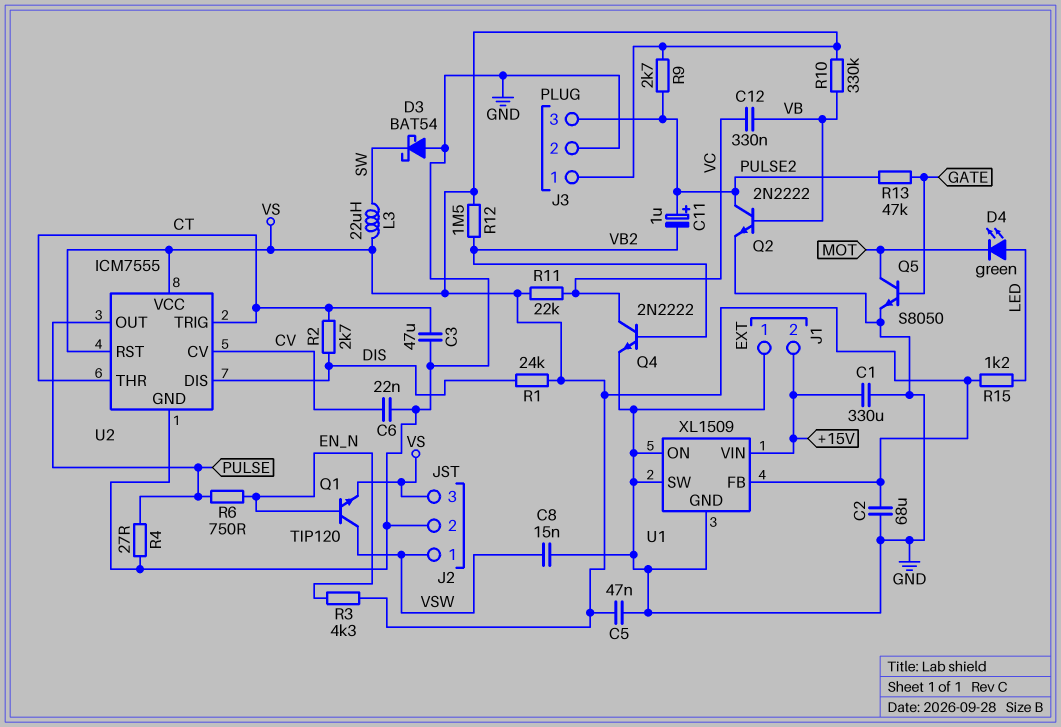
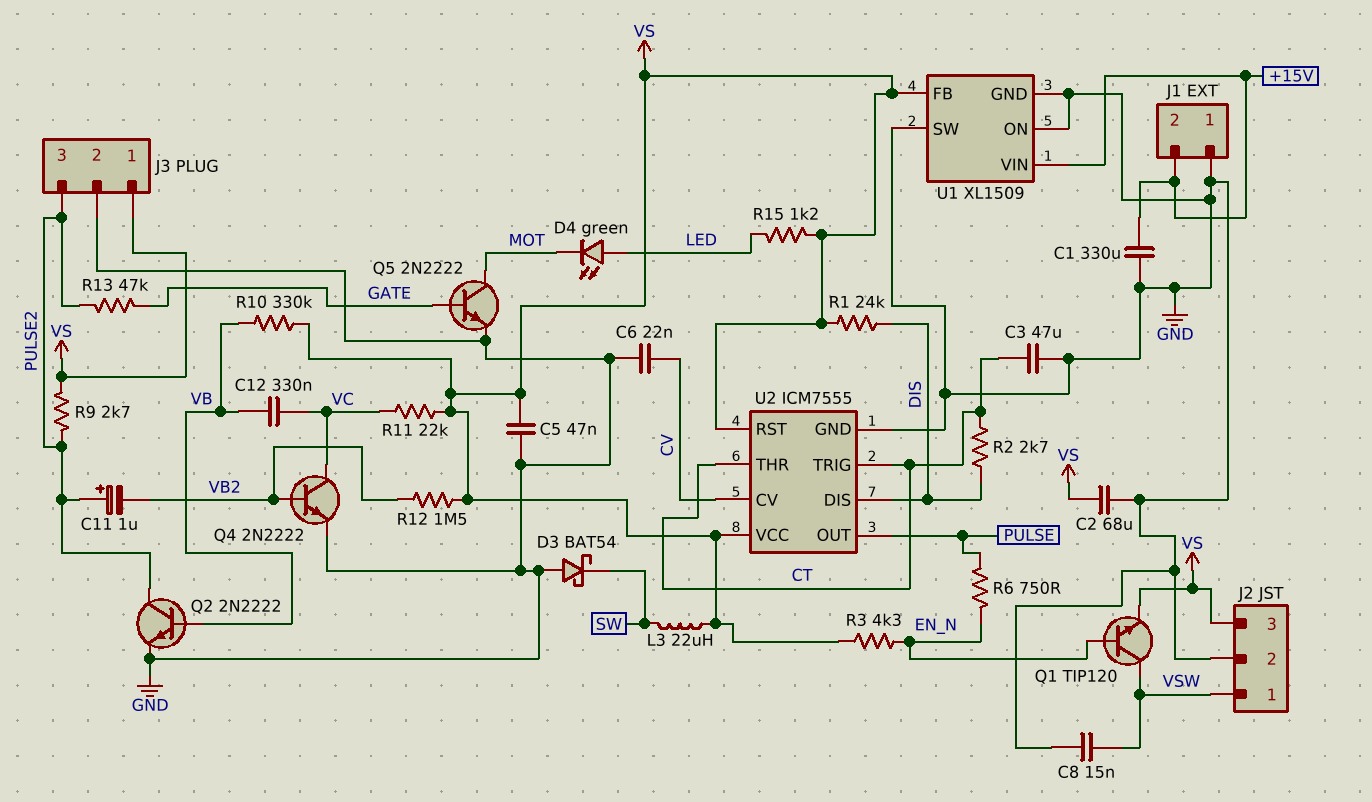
Q5: NPN S8050 (B GATE, C MOT, E GND) -> NPN 2N2222 (B GATE, C MOT, E GND)
R4: 27 (GND, PULSE) -> none

